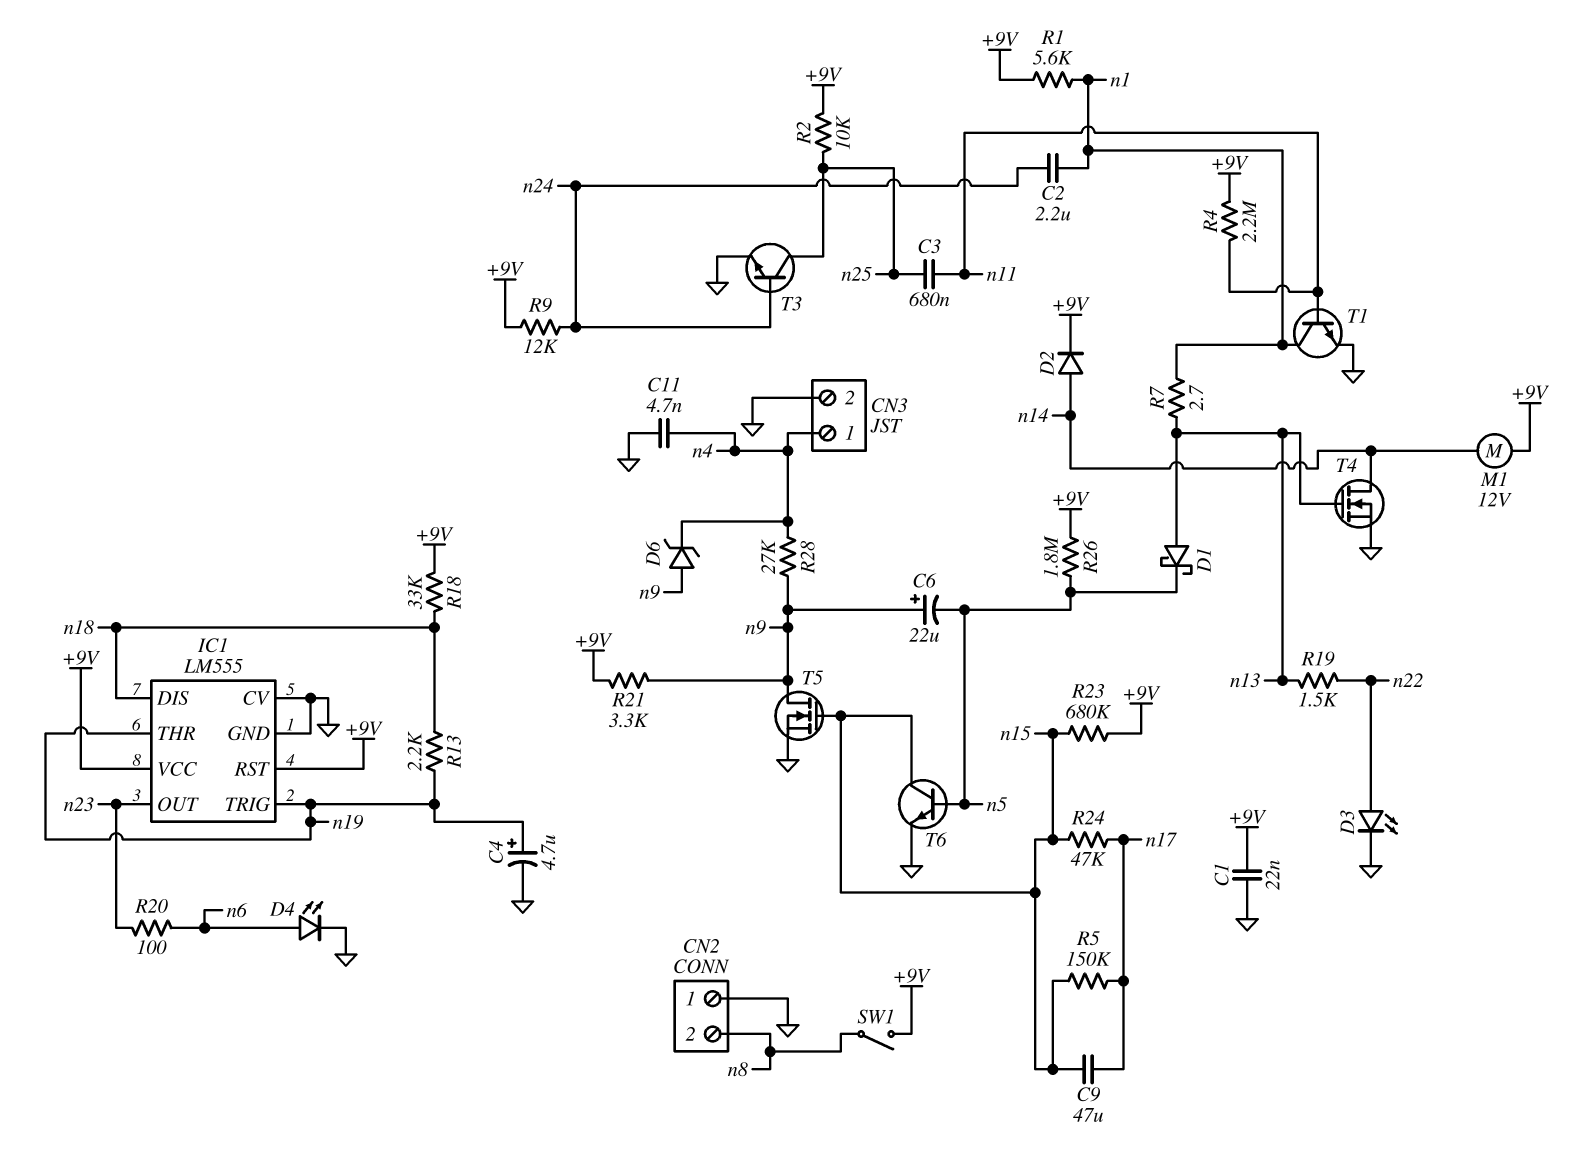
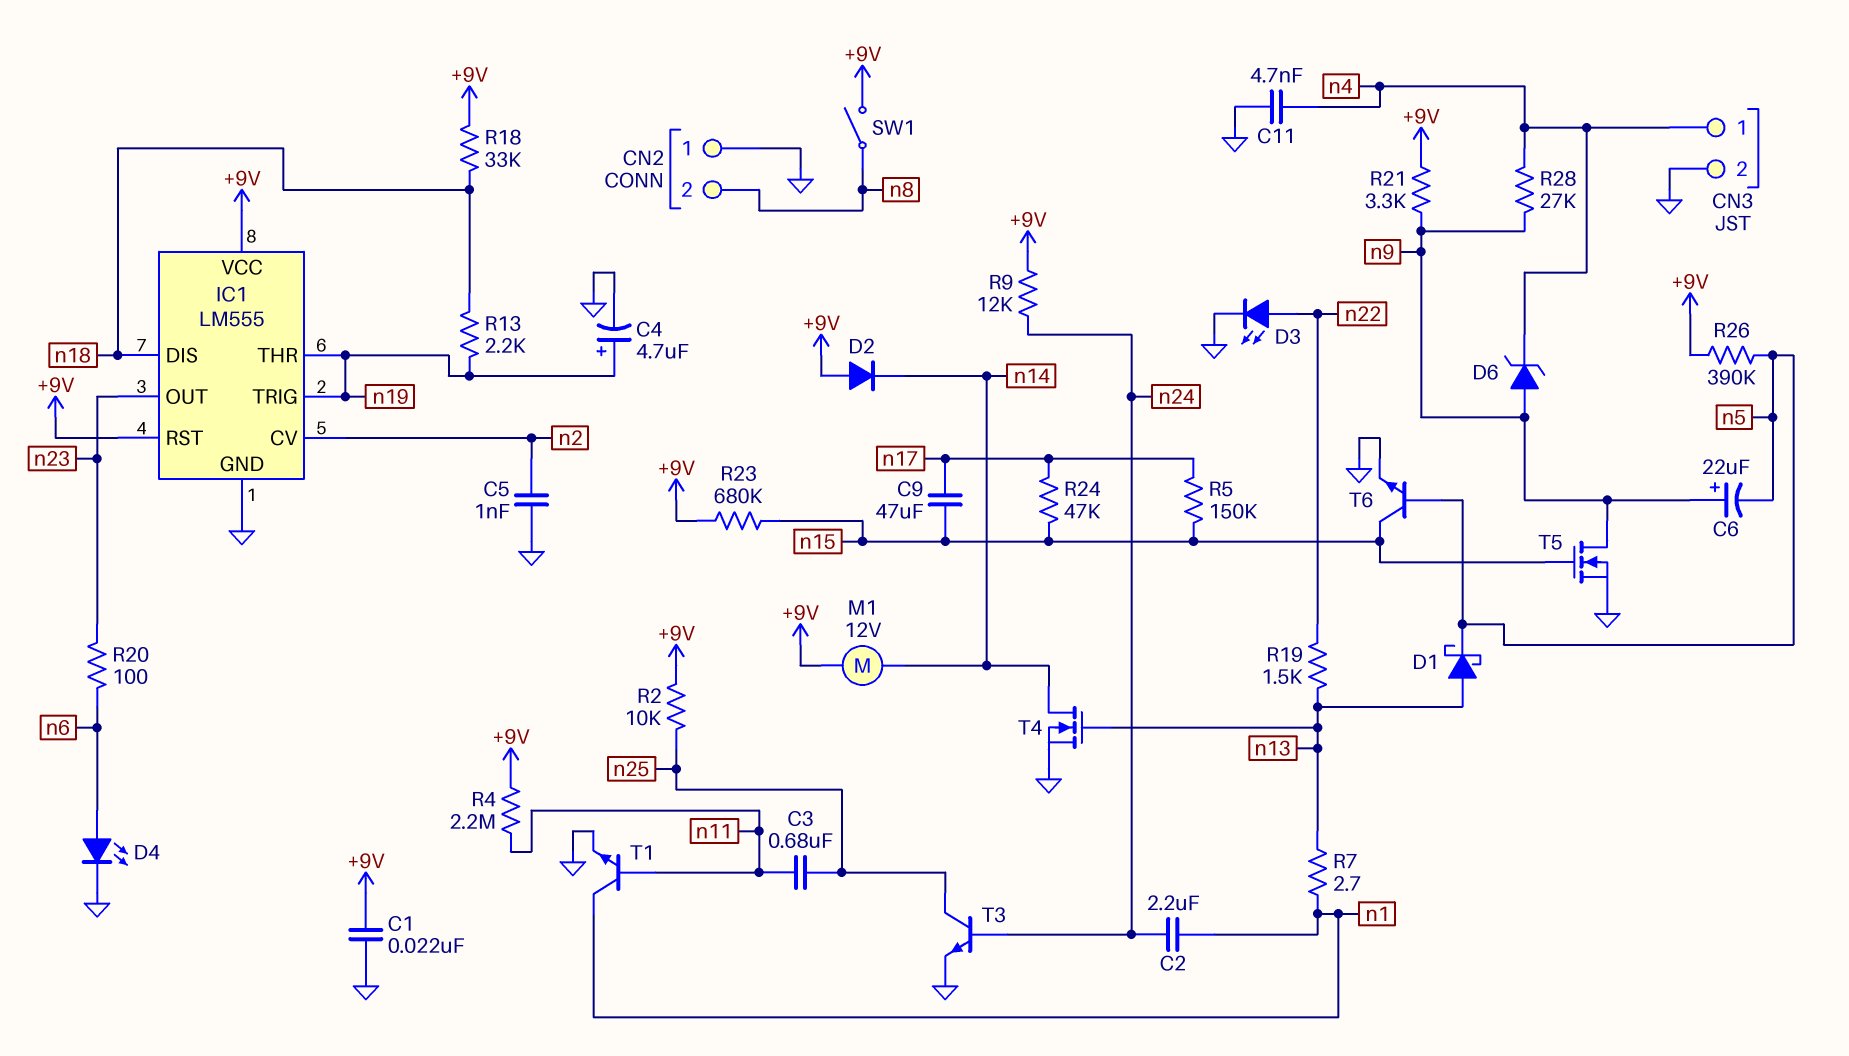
C5: none -> 1nF (GND, n2)
D2: diode (A n14, K +9V) -> diode (A +9V, K n14)
IC1 pin CV: GND -> n2
R1: 5.6k (+9V, n1) -> none
R26: 1.8M (+9V, n5) -> 390k (+9V, n5)

